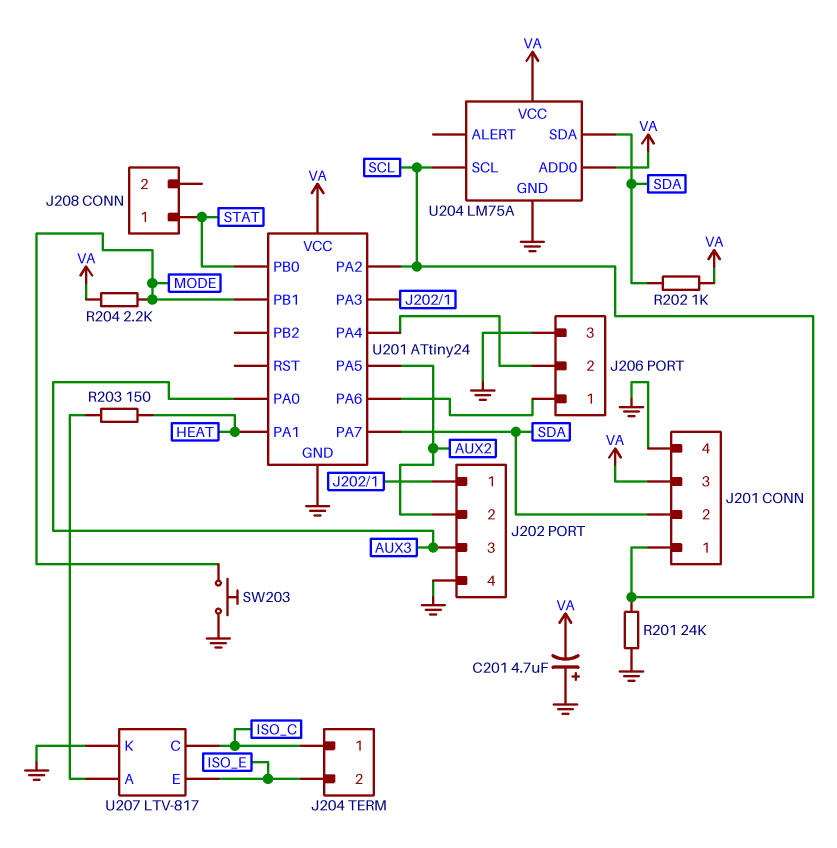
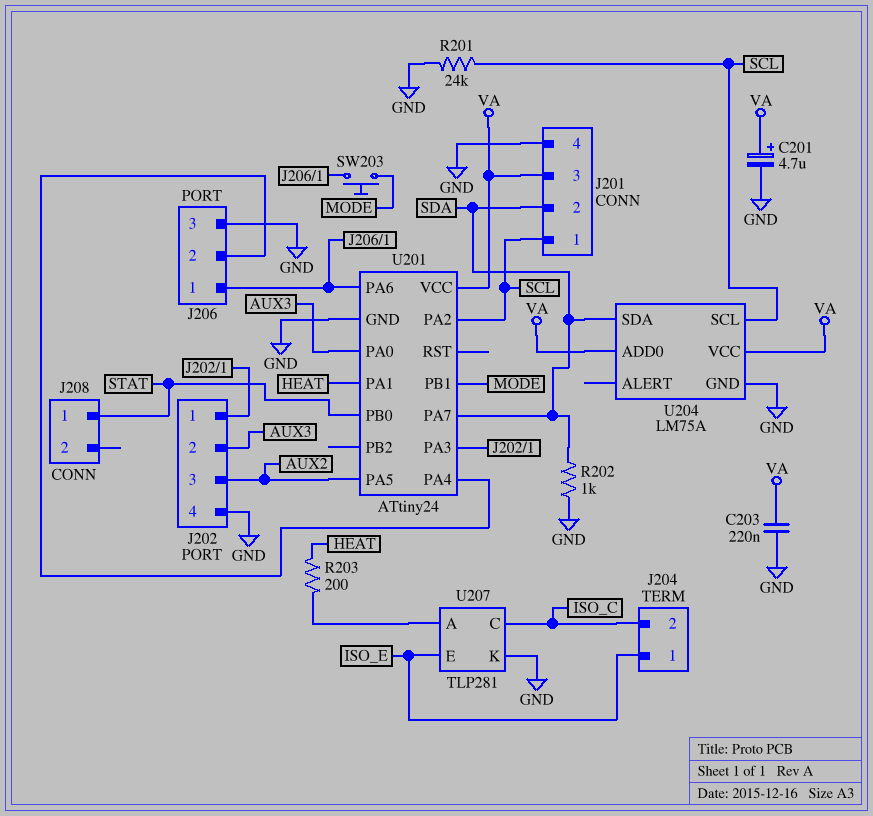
C201: 4.7uF (plus GND, minus VA) -> 4.7uF (plus VA, minus GND)
C203: none -> 220nF (GND, VA)
J202 pin 2: AUX2 -> AUX3
J202 pin 3: AUX3 -> AUX2
J204 pin 1: ISO_C -> ISO_E
J204 pin 2: ISO_E -> ISO_C
R202: 1k (SDA, VA) -> 1k (GND, SDA)
R203: 150 (HEAT, U207/A) -> 200 (HEAT, U207/A)
R204: 2.2k (MODE, VA) -> none
SW203: button (GND, MODE) -> button (J206/1, MODE)
U207: LTV-817 -> TLP281

